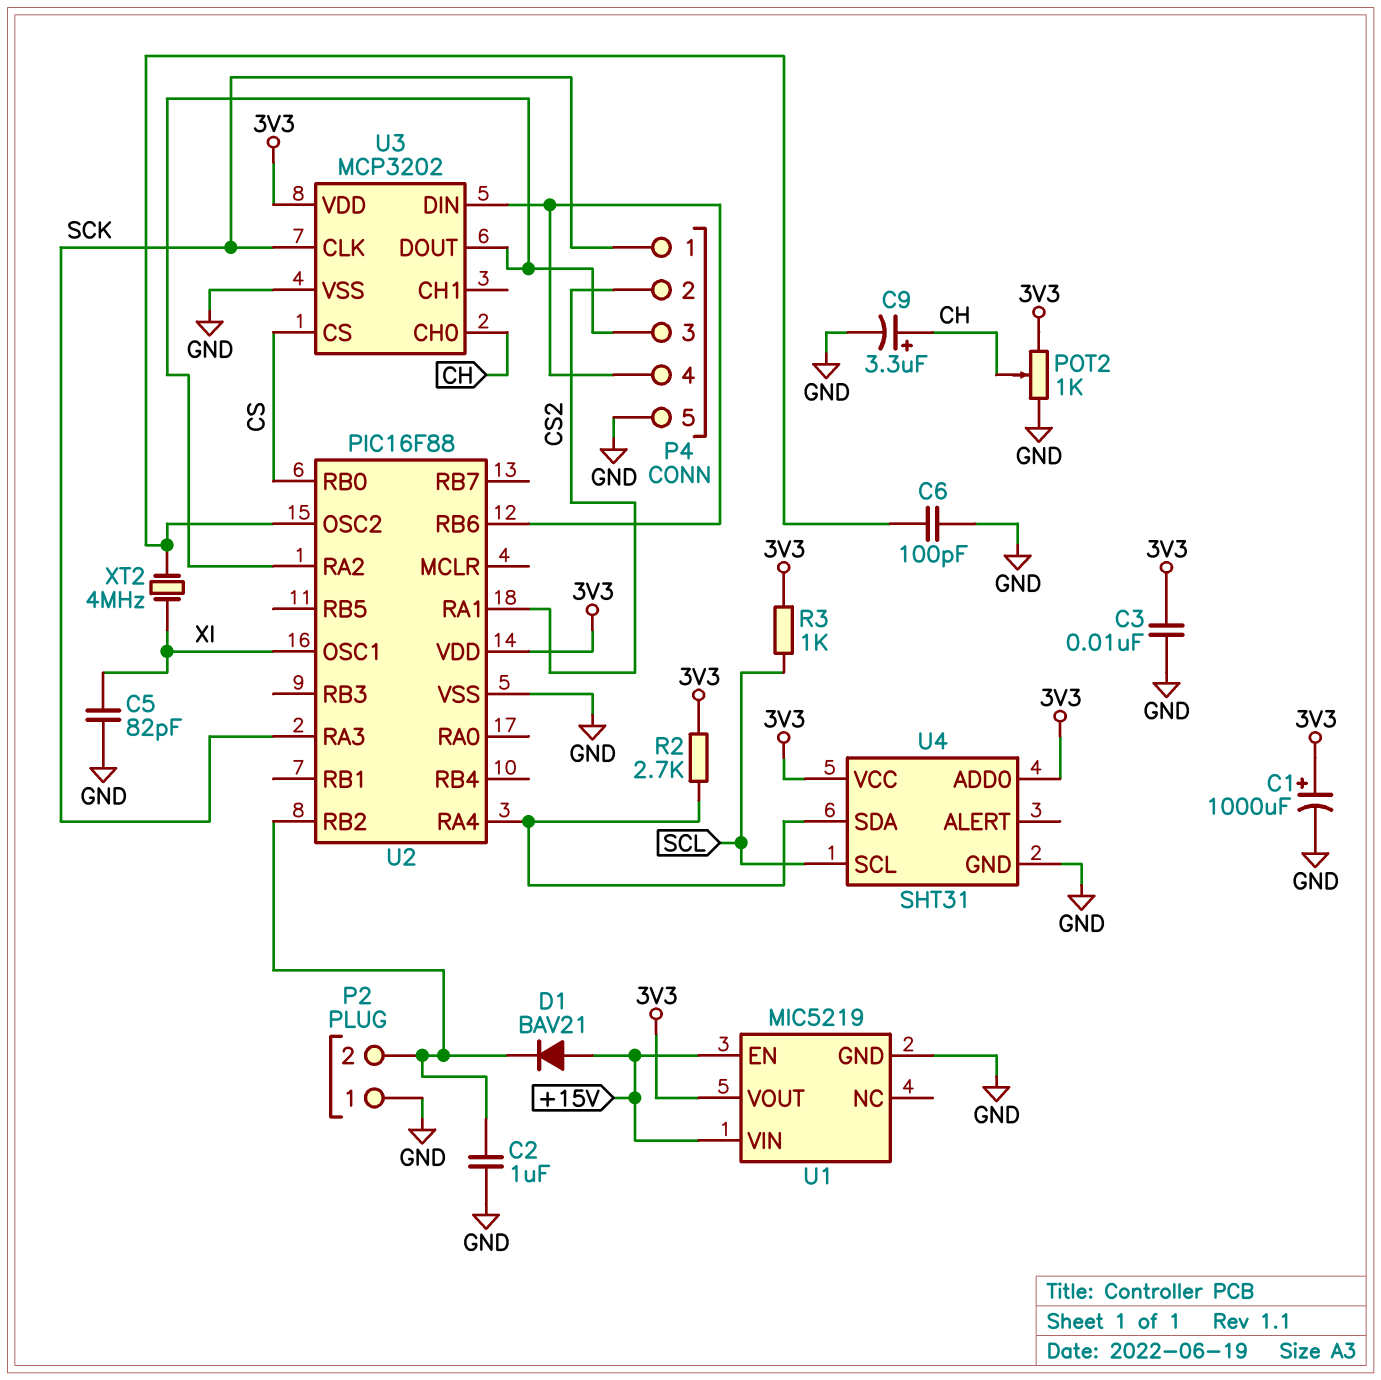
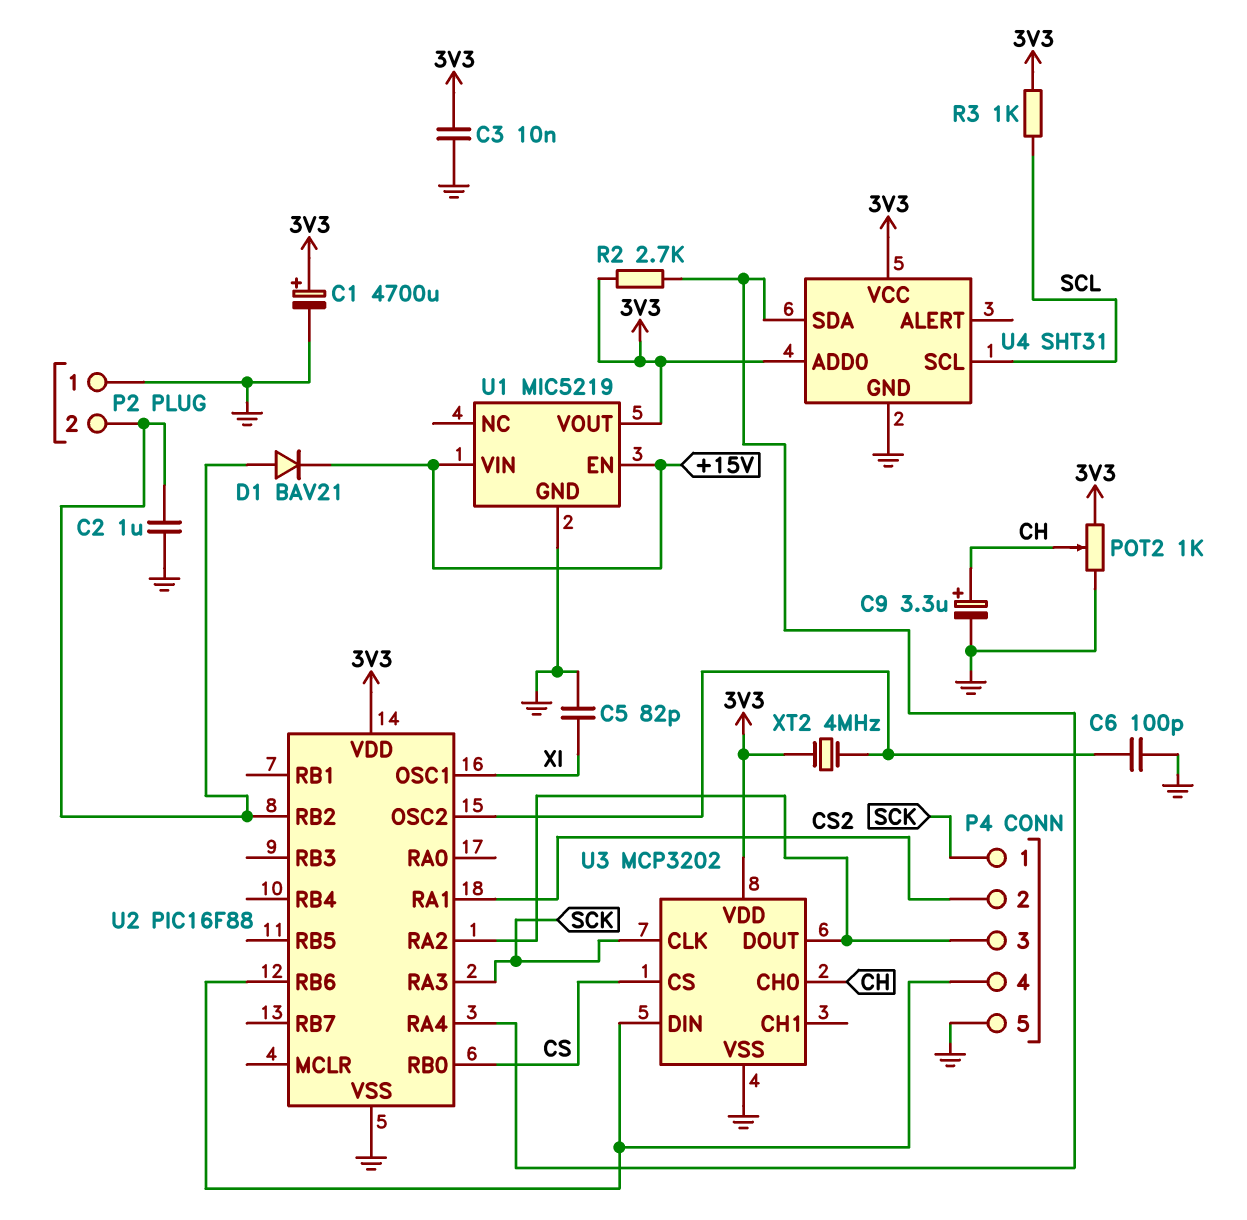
C1: 1000uF (plus 3V3, minus GND) -> 4700uF (plus 3V3, minus GND)
D1: diode BAV21 (A +15V, K P2/2) -> diode BAV21 (A P2/2, K +15V)
XT2: 4MHz (U2/OSC2, XI) -> 4MHz (3V3, U2/OSC2)

